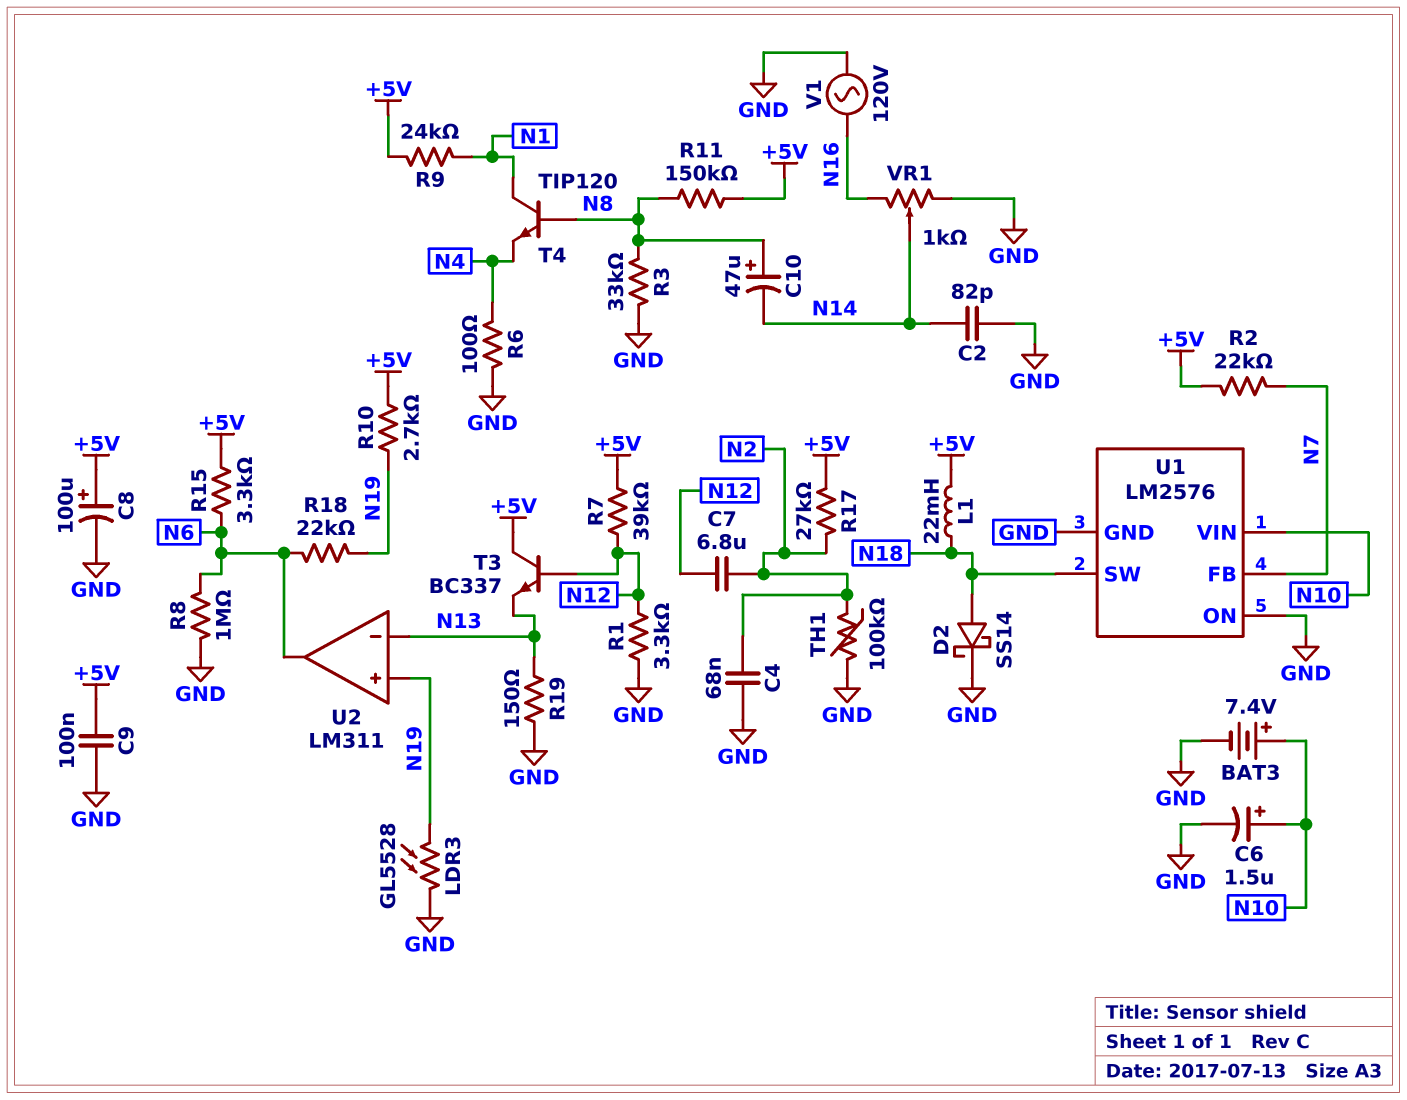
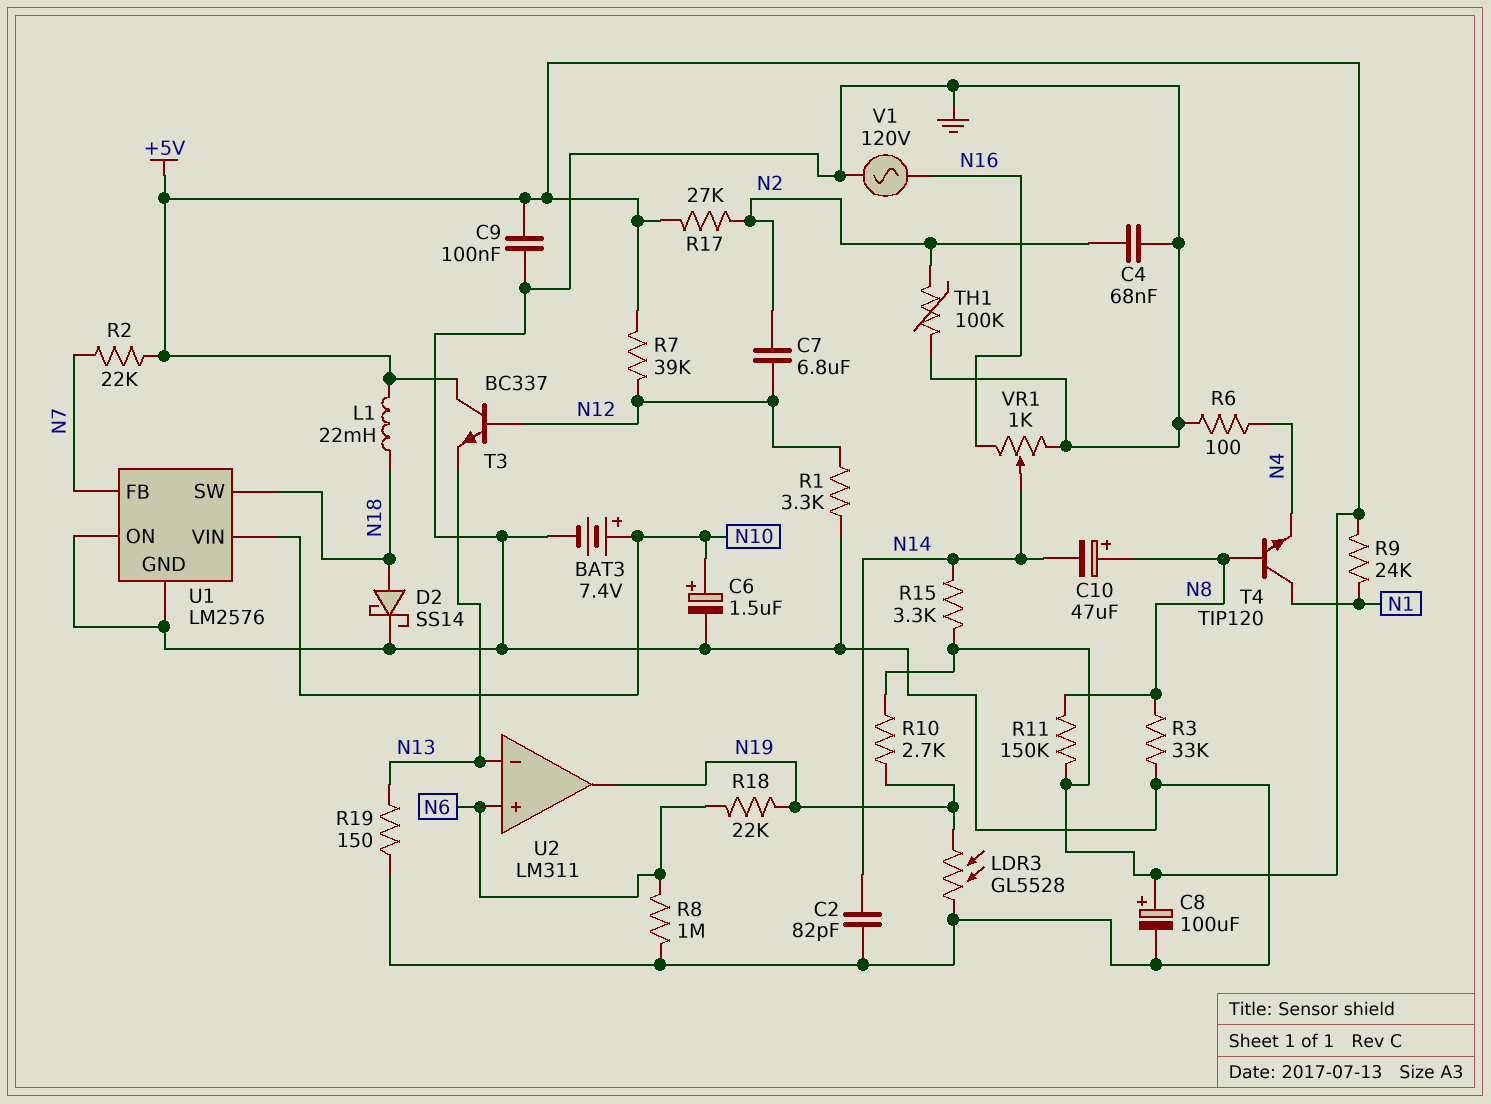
R15: 3.3k (+5V, N6) -> 3.3k (+5V, N14)
U2 pin in+: N19 -> N6
U2 pin out: N6 -> N19

